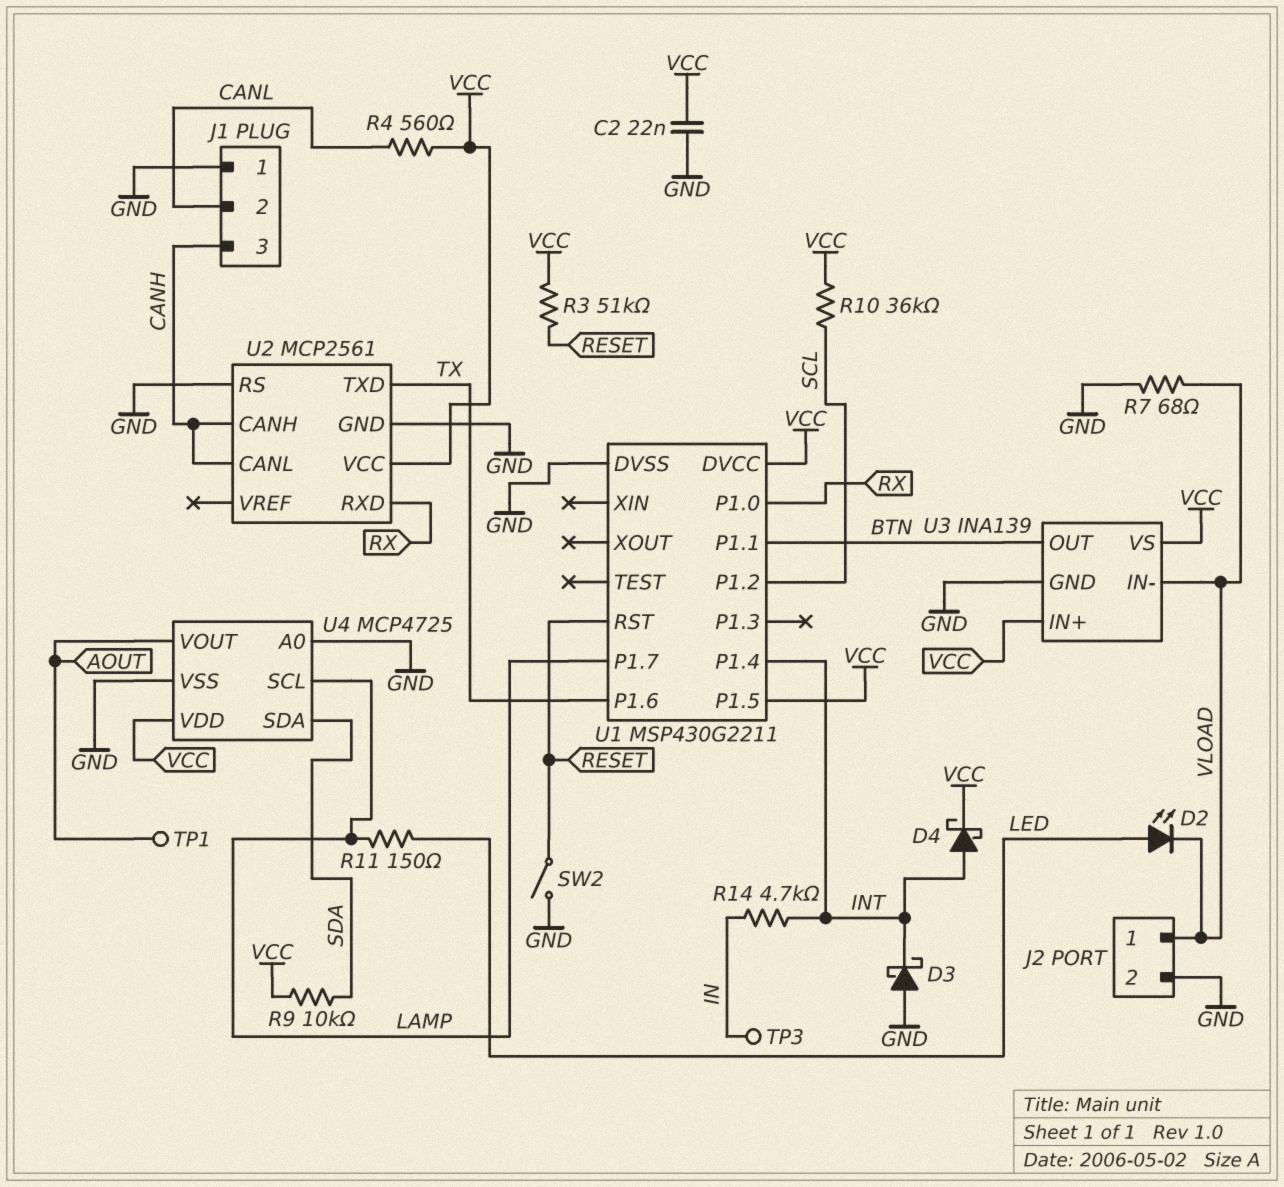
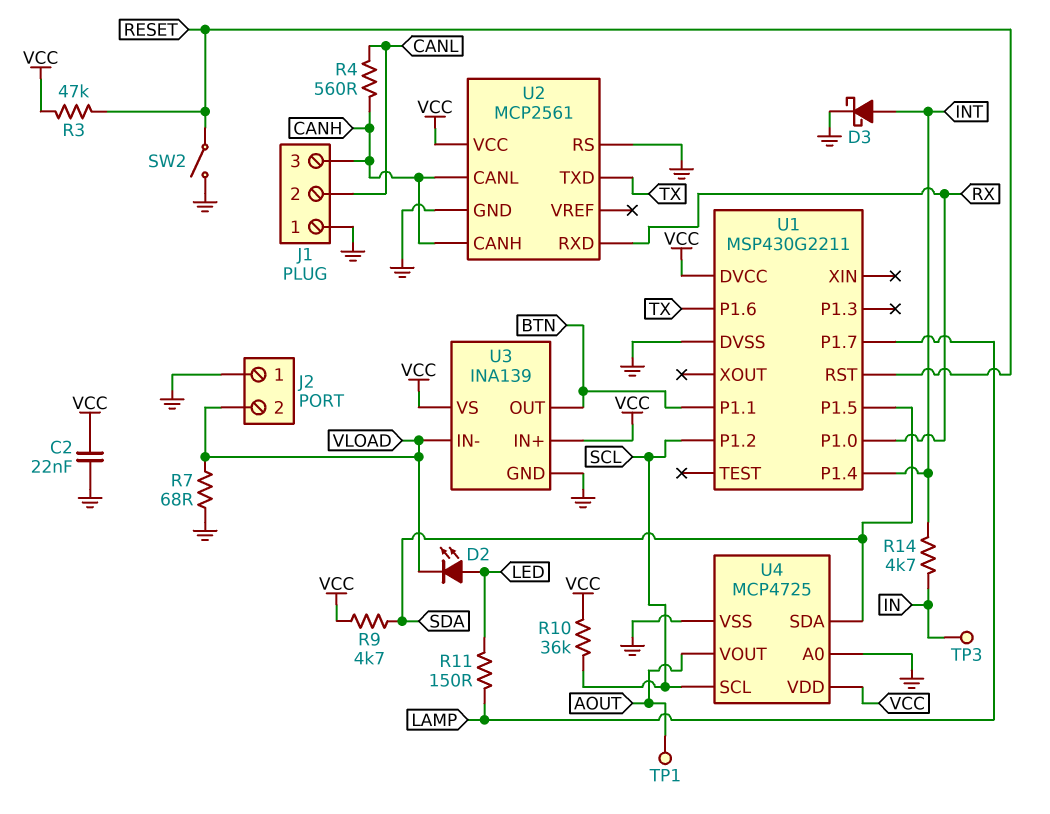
D3: schottky (A GND, K INT) -> schottky (A INT, K GND)
D4: schottky (A INT, K VCC) -> none
J2 pin 1: VLOAD -> GND
J2 pin 2: GND -> VLOAD
R3: 51k (RESET, VCC) -> 47k (RESET, VCC)
R4: 560 (CANL, VCC) -> 560 (CANH, CANL)
R9: 10k (SDA, VCC) -> 4.7k (SDA, VCC)
U1 pin P1.5: VCC -> SDA
U4 pin SCL: LAMP -> SCL

